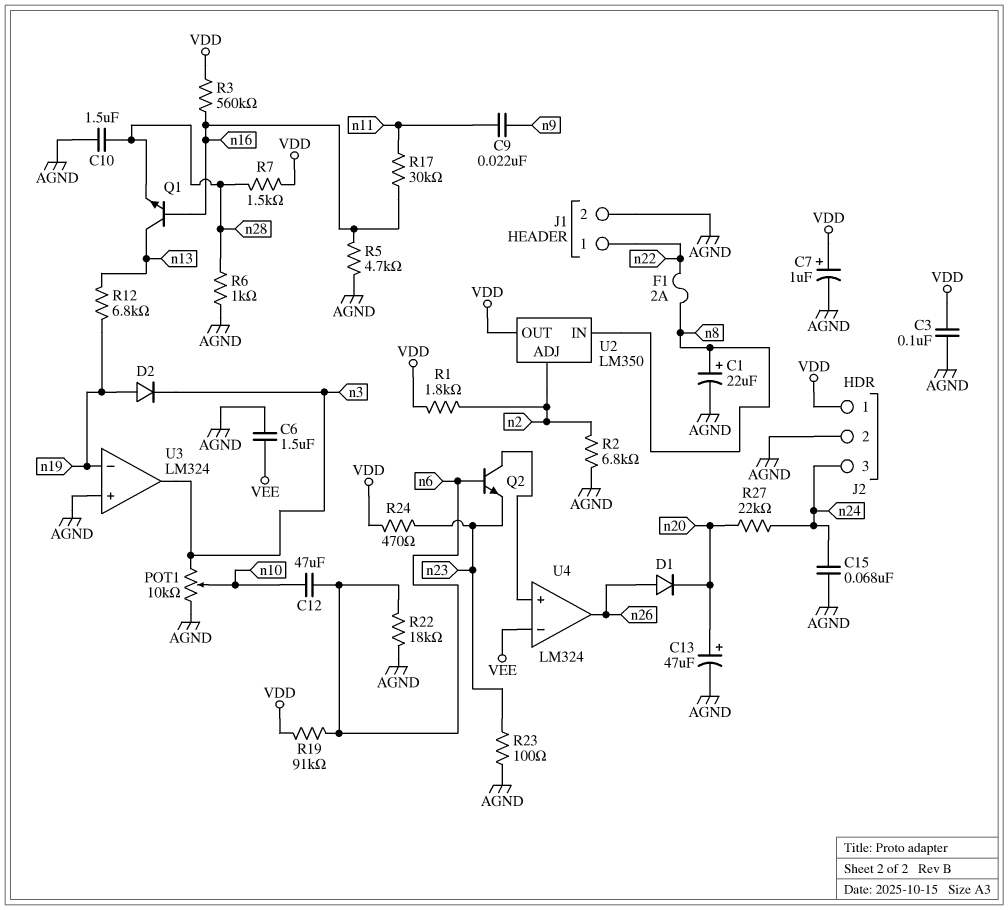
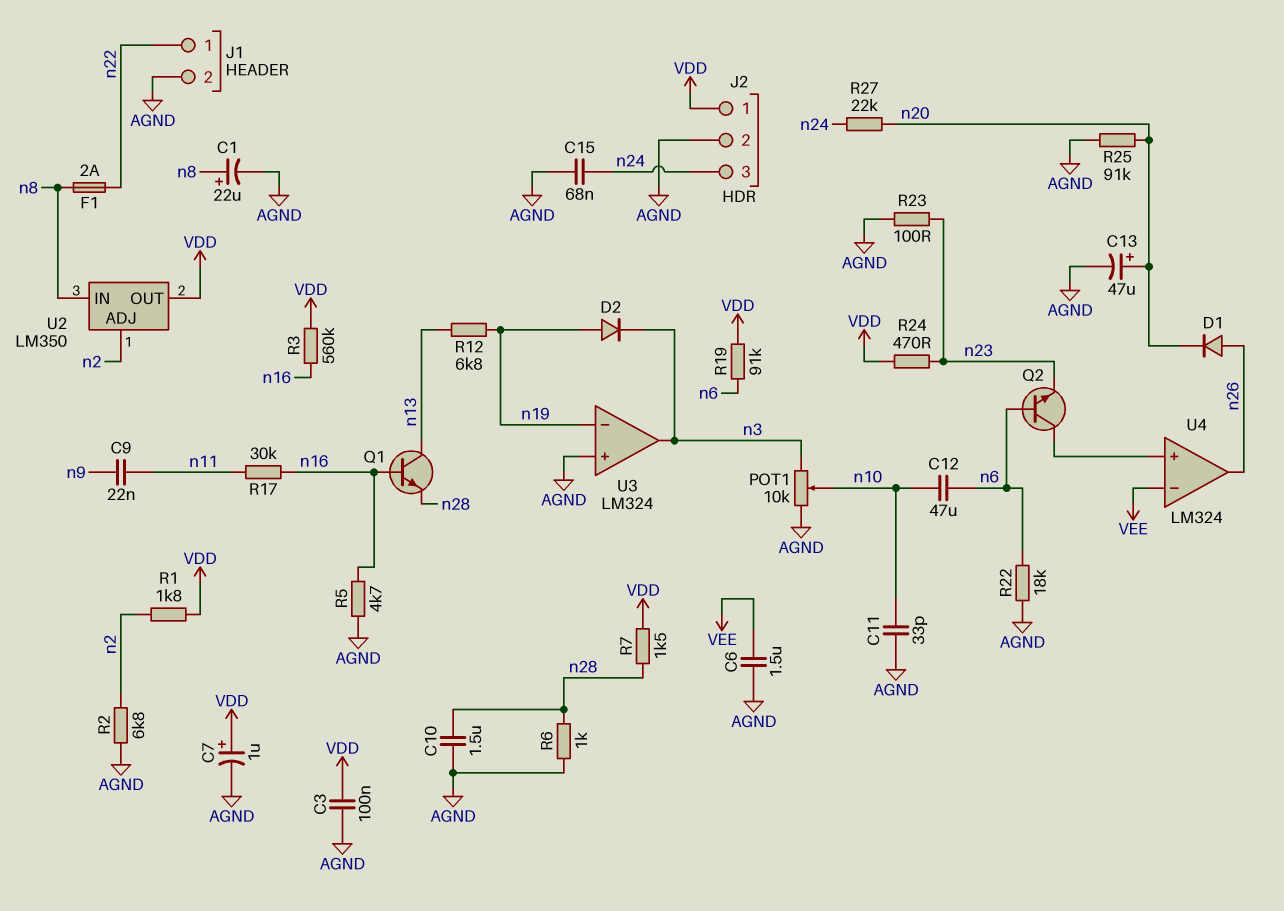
C11: none -> 33pF (AGND, n10)
R25: none -> 91k (AGND, n20)

